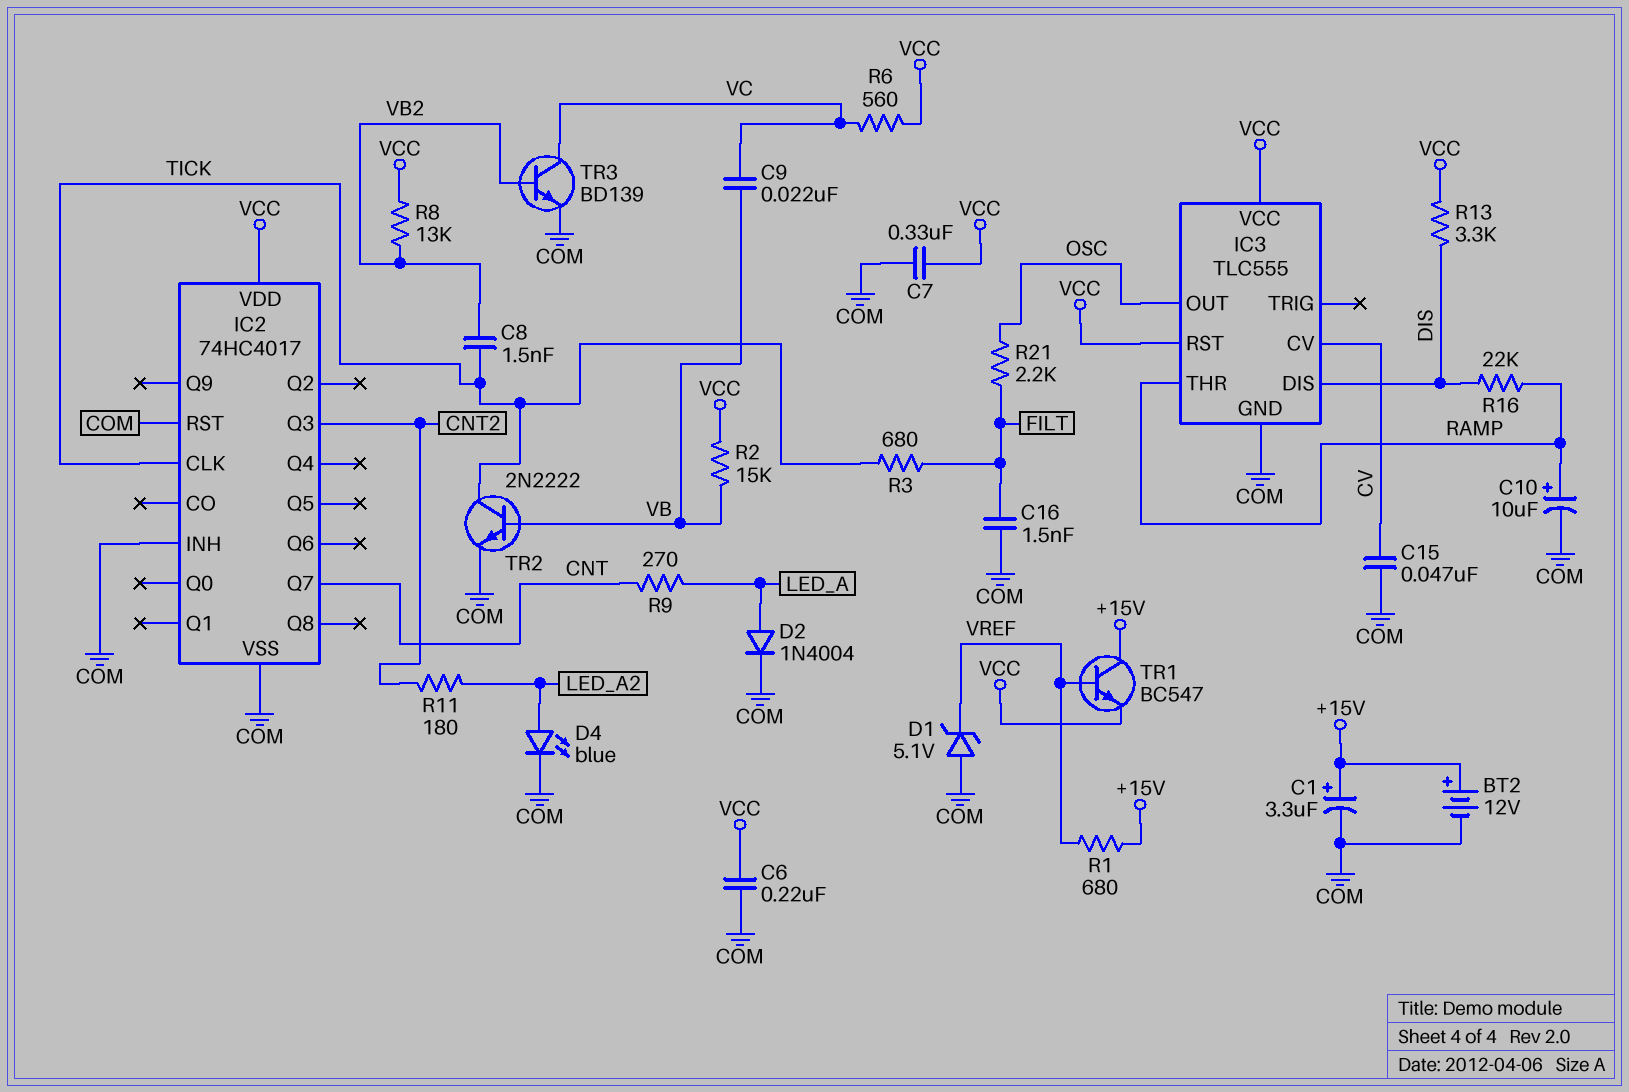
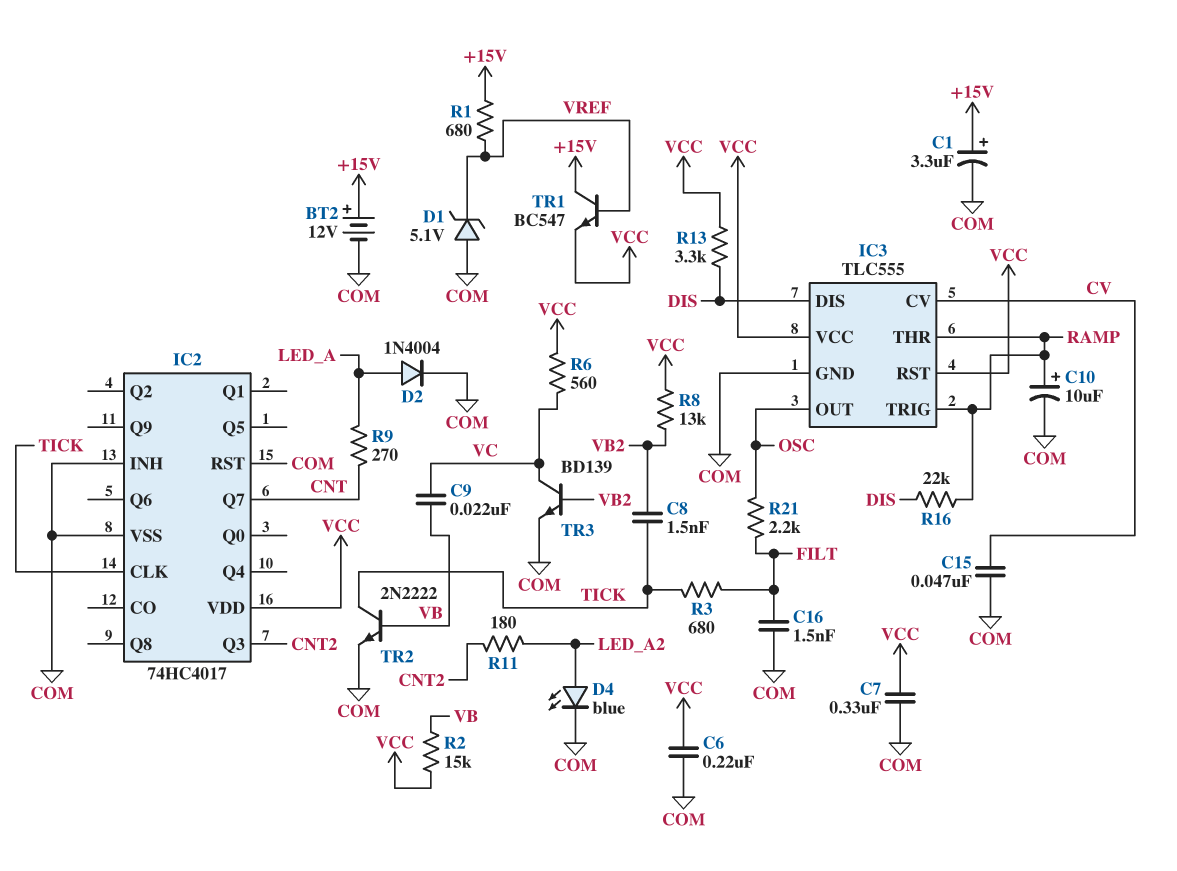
IC3 pin TRIG: none -> RAMP

